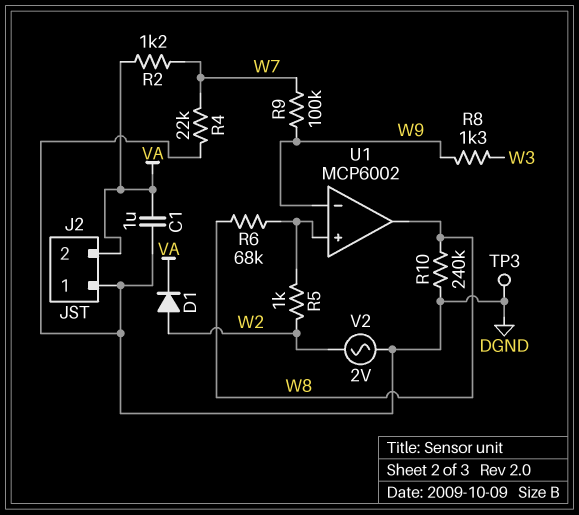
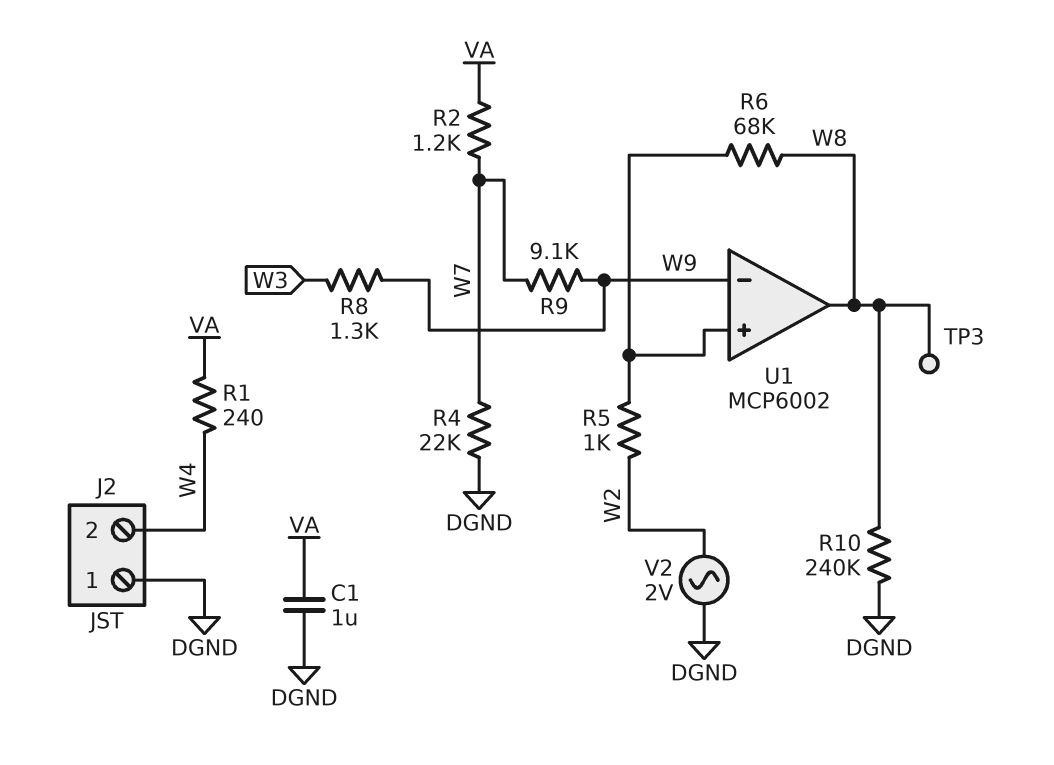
D1: diode (A W2, K VA) -> none
J2 pin 2: VA -> W4
R1: none -> 240 (VA, W4)
R9: 100k (W7, W9) -> 9.1k (W7, W9)
TP3: test point (DGND) -> test point (W8)

